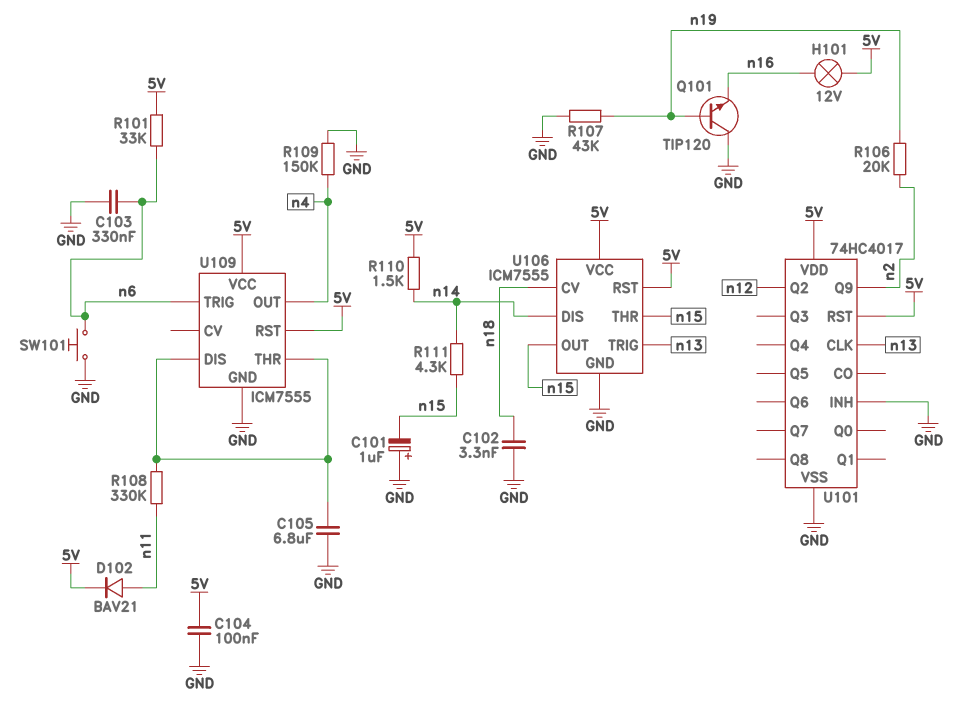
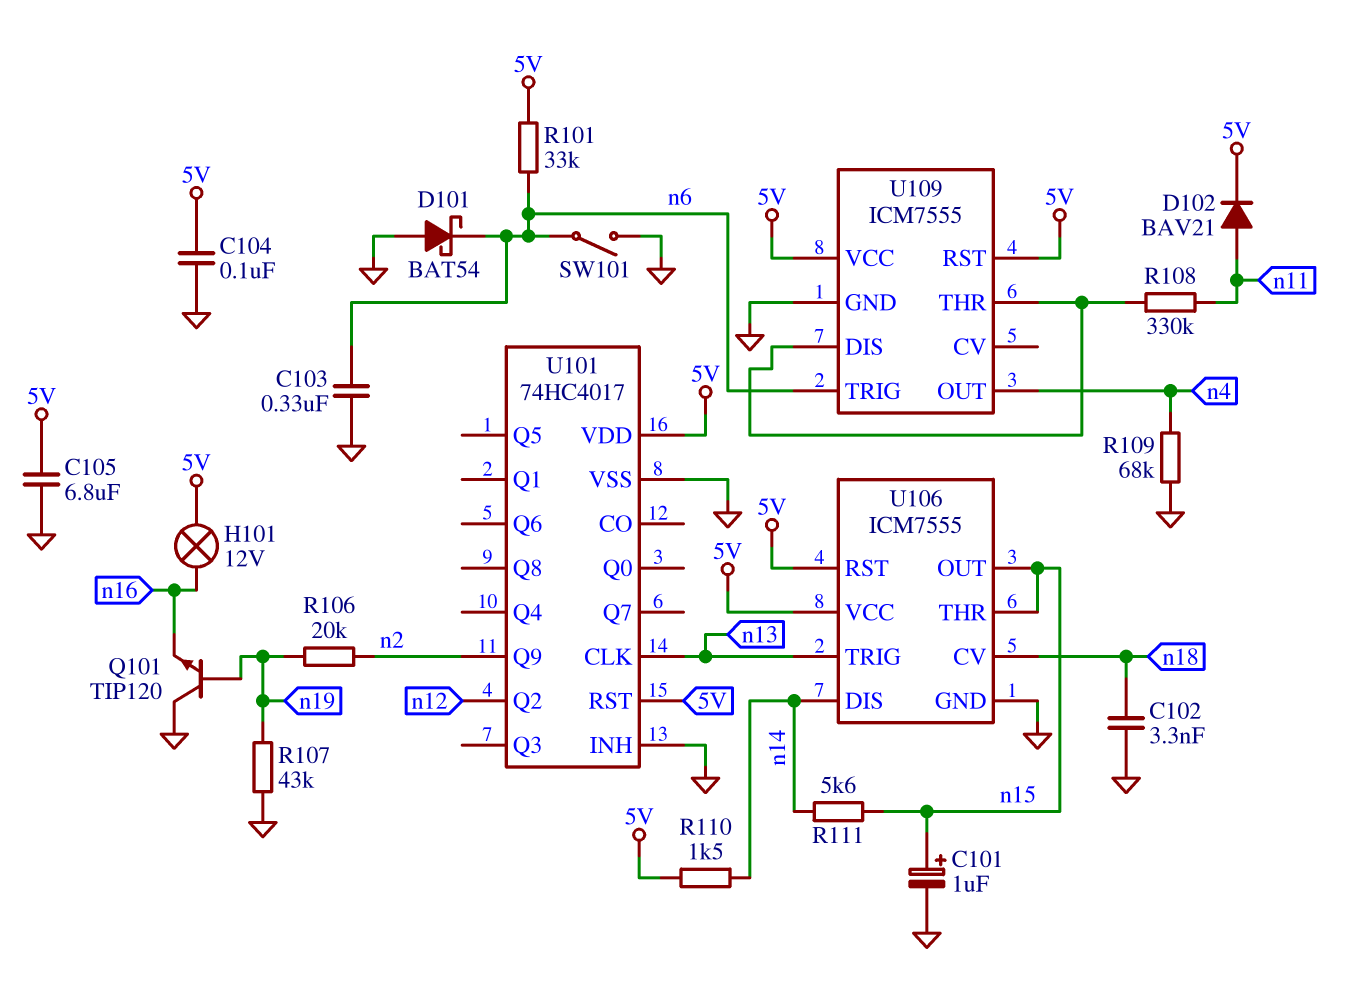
C101: 1uF (plus GND, minus n15) -> 1uF (plus n15, minus GND)
C105: 6.8uF (GND, U109/DIS) -> 6.8uF (5V, GND)
D101: none -> schottky BAT54 (A GND, K n6)
R109: 150k (GND, n4) -> 68k (GND, n4)
R111: 4.3k (n14, n15) -> 5.6k (n14, n15)
SW101: button (GND, n6) -> switch (GND, n6)

